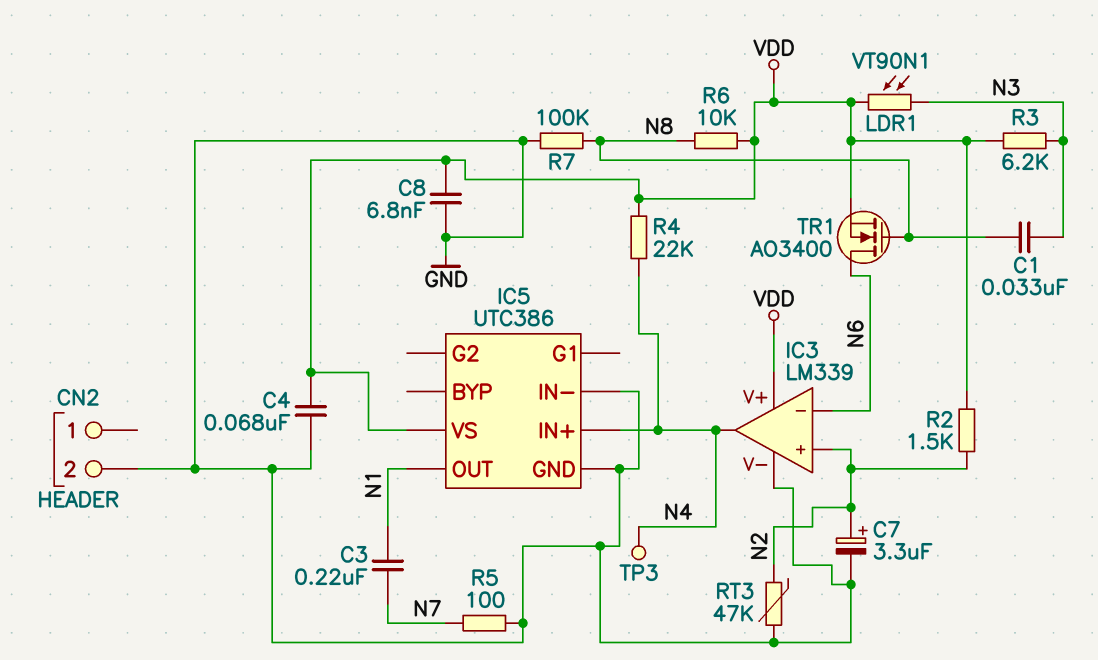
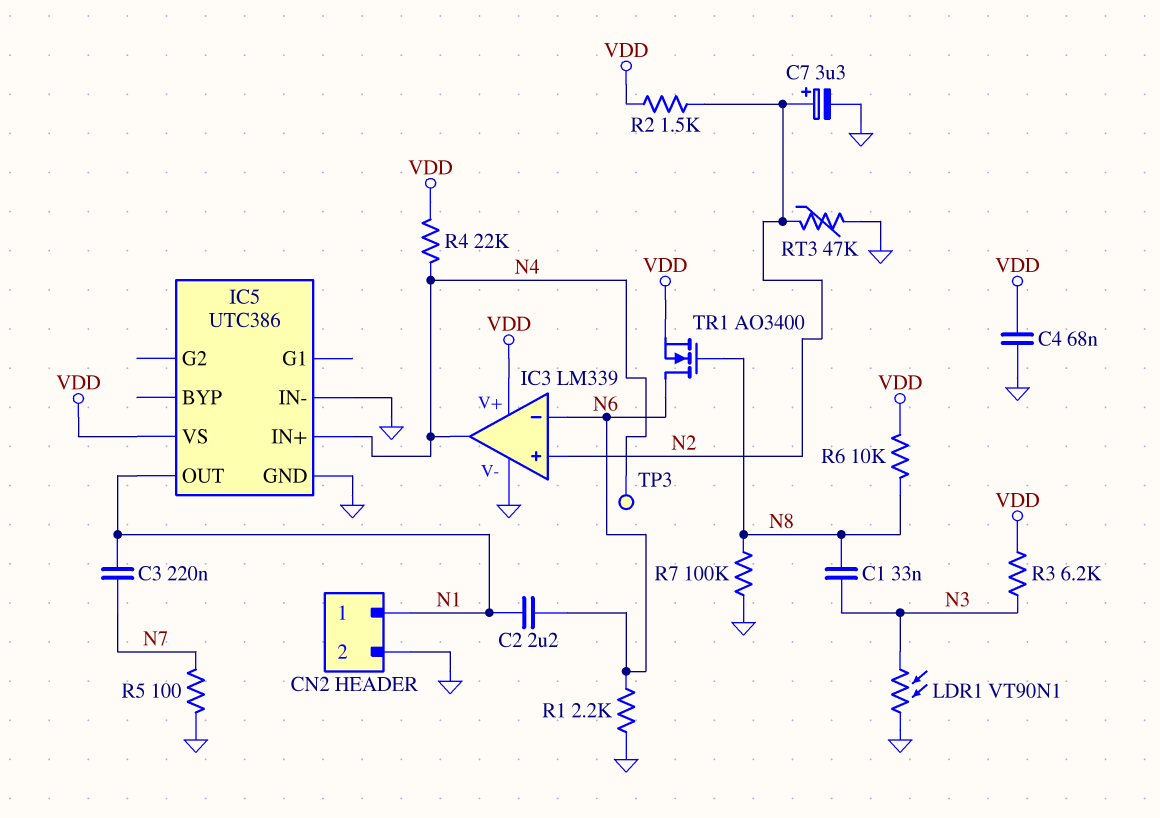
C2: none -> 2.2uF (N1, N6)
C8: 6.8nF (GND, VDD) -> none
CN2 pin 1: none -> N1
LDR1: VT90N1 (N3, VDD) -> VT90N1 (GND, N3)
R1: none -> 2.2k (GND, N6)

